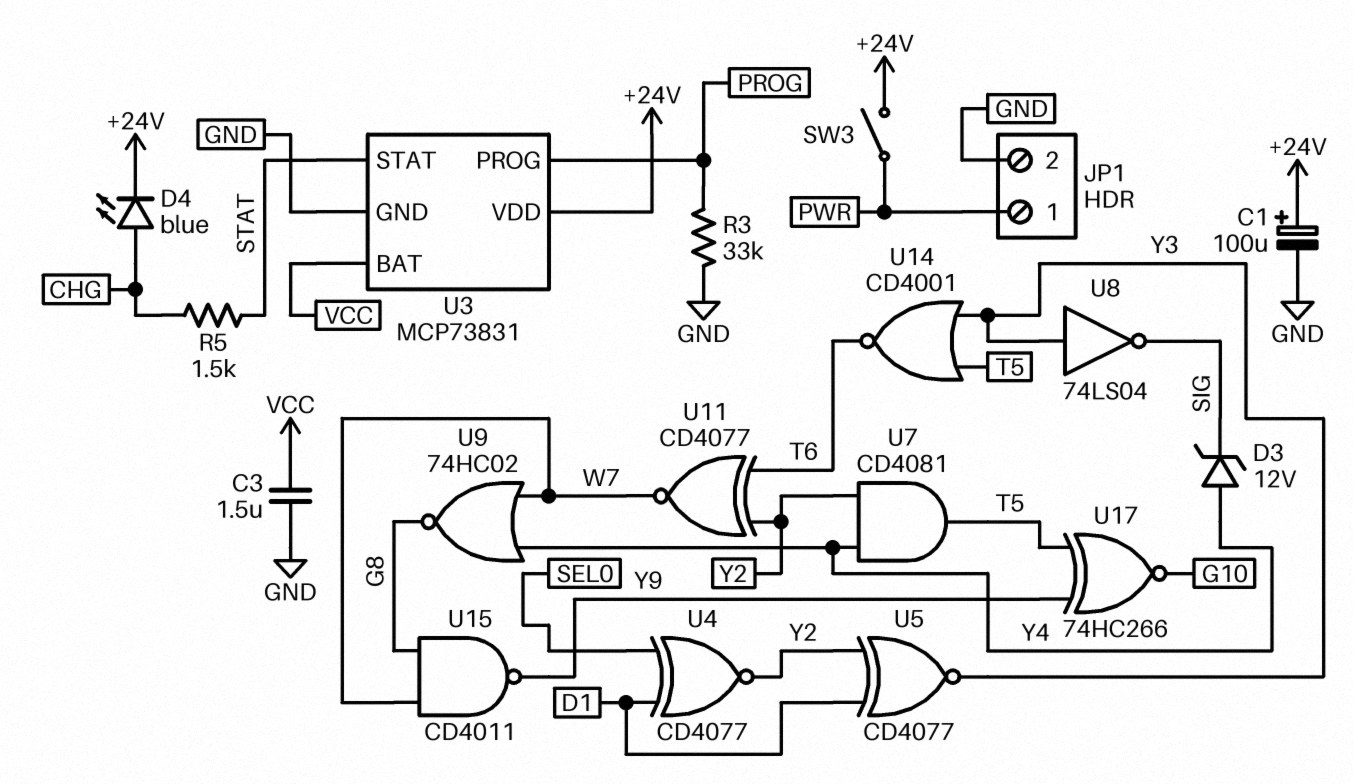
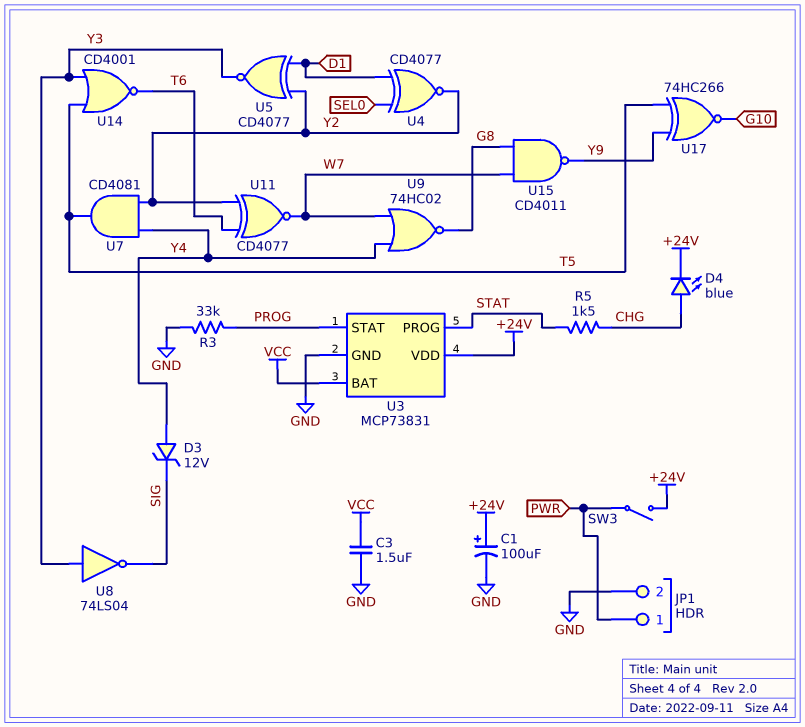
U3 pin PROG: PROG -> STAT
U3 pin STAT: STAT -> PROG

